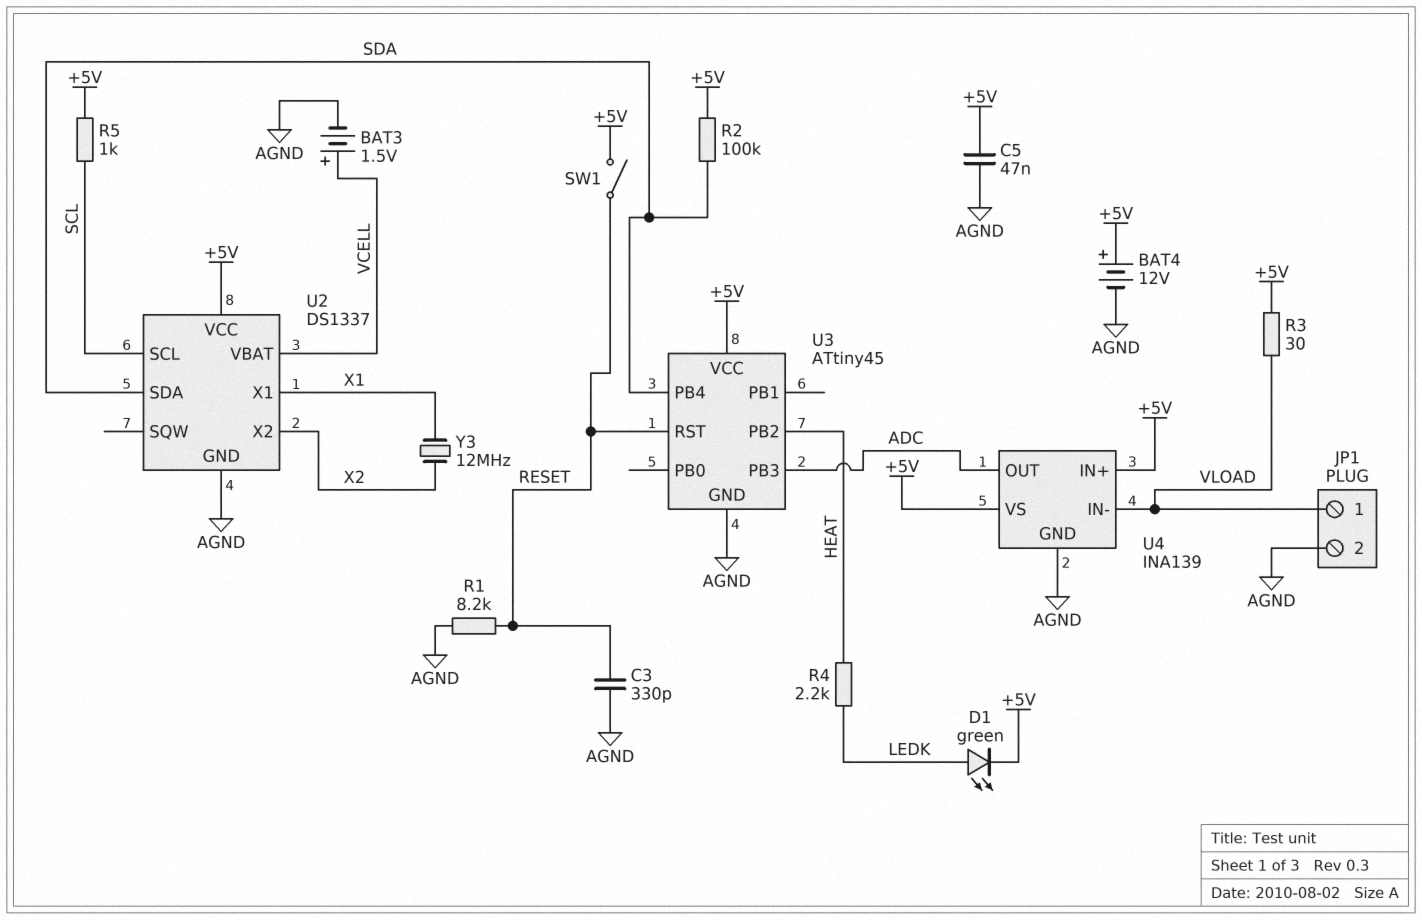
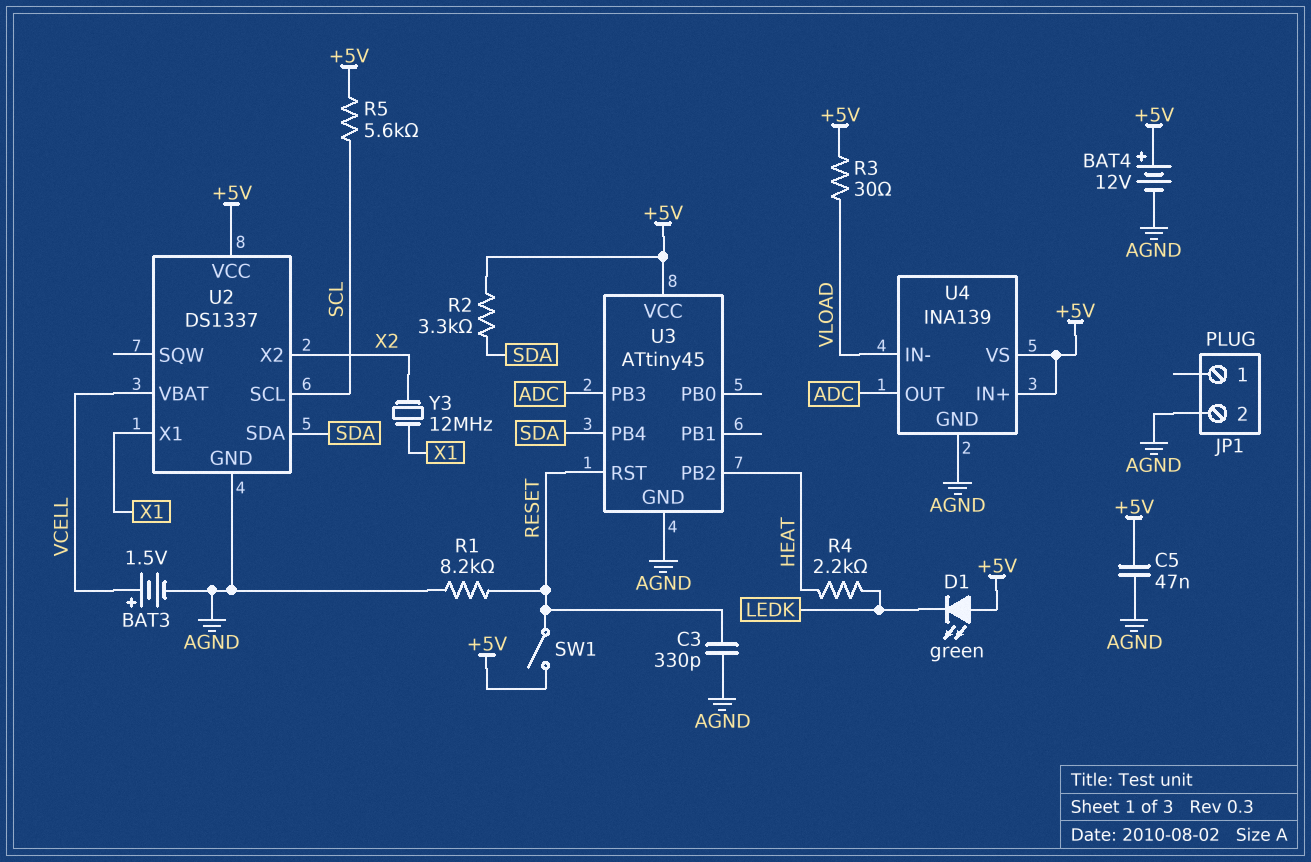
D1: LED green (A LEDK, K +5V) -> LED green (A +5V, K LEDK)
JP1 pin 1: VLOAD -> none
R2: 100k (+5V, SDA) -> 3.3k (+5V, SDA)
R5: 1k (+5V, SCL) -> 5.6k (+5V, SCL)

